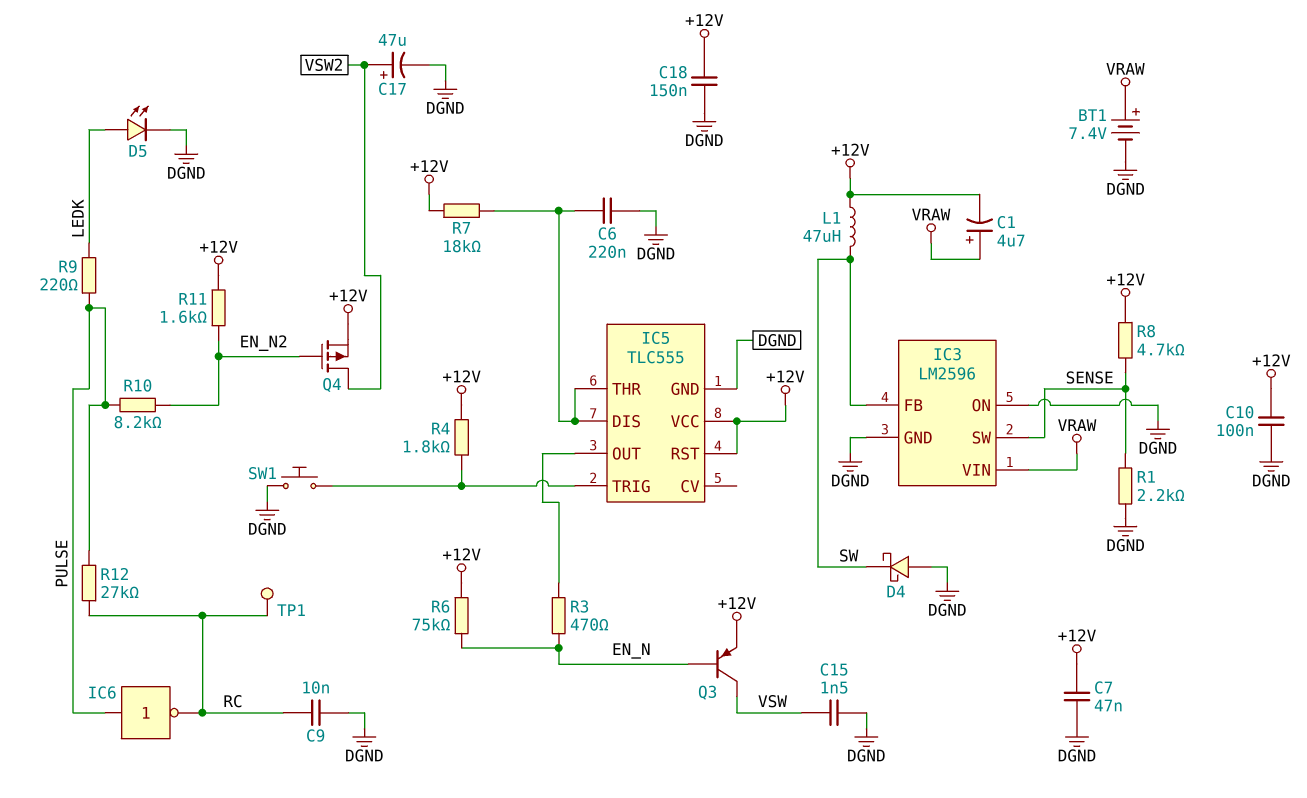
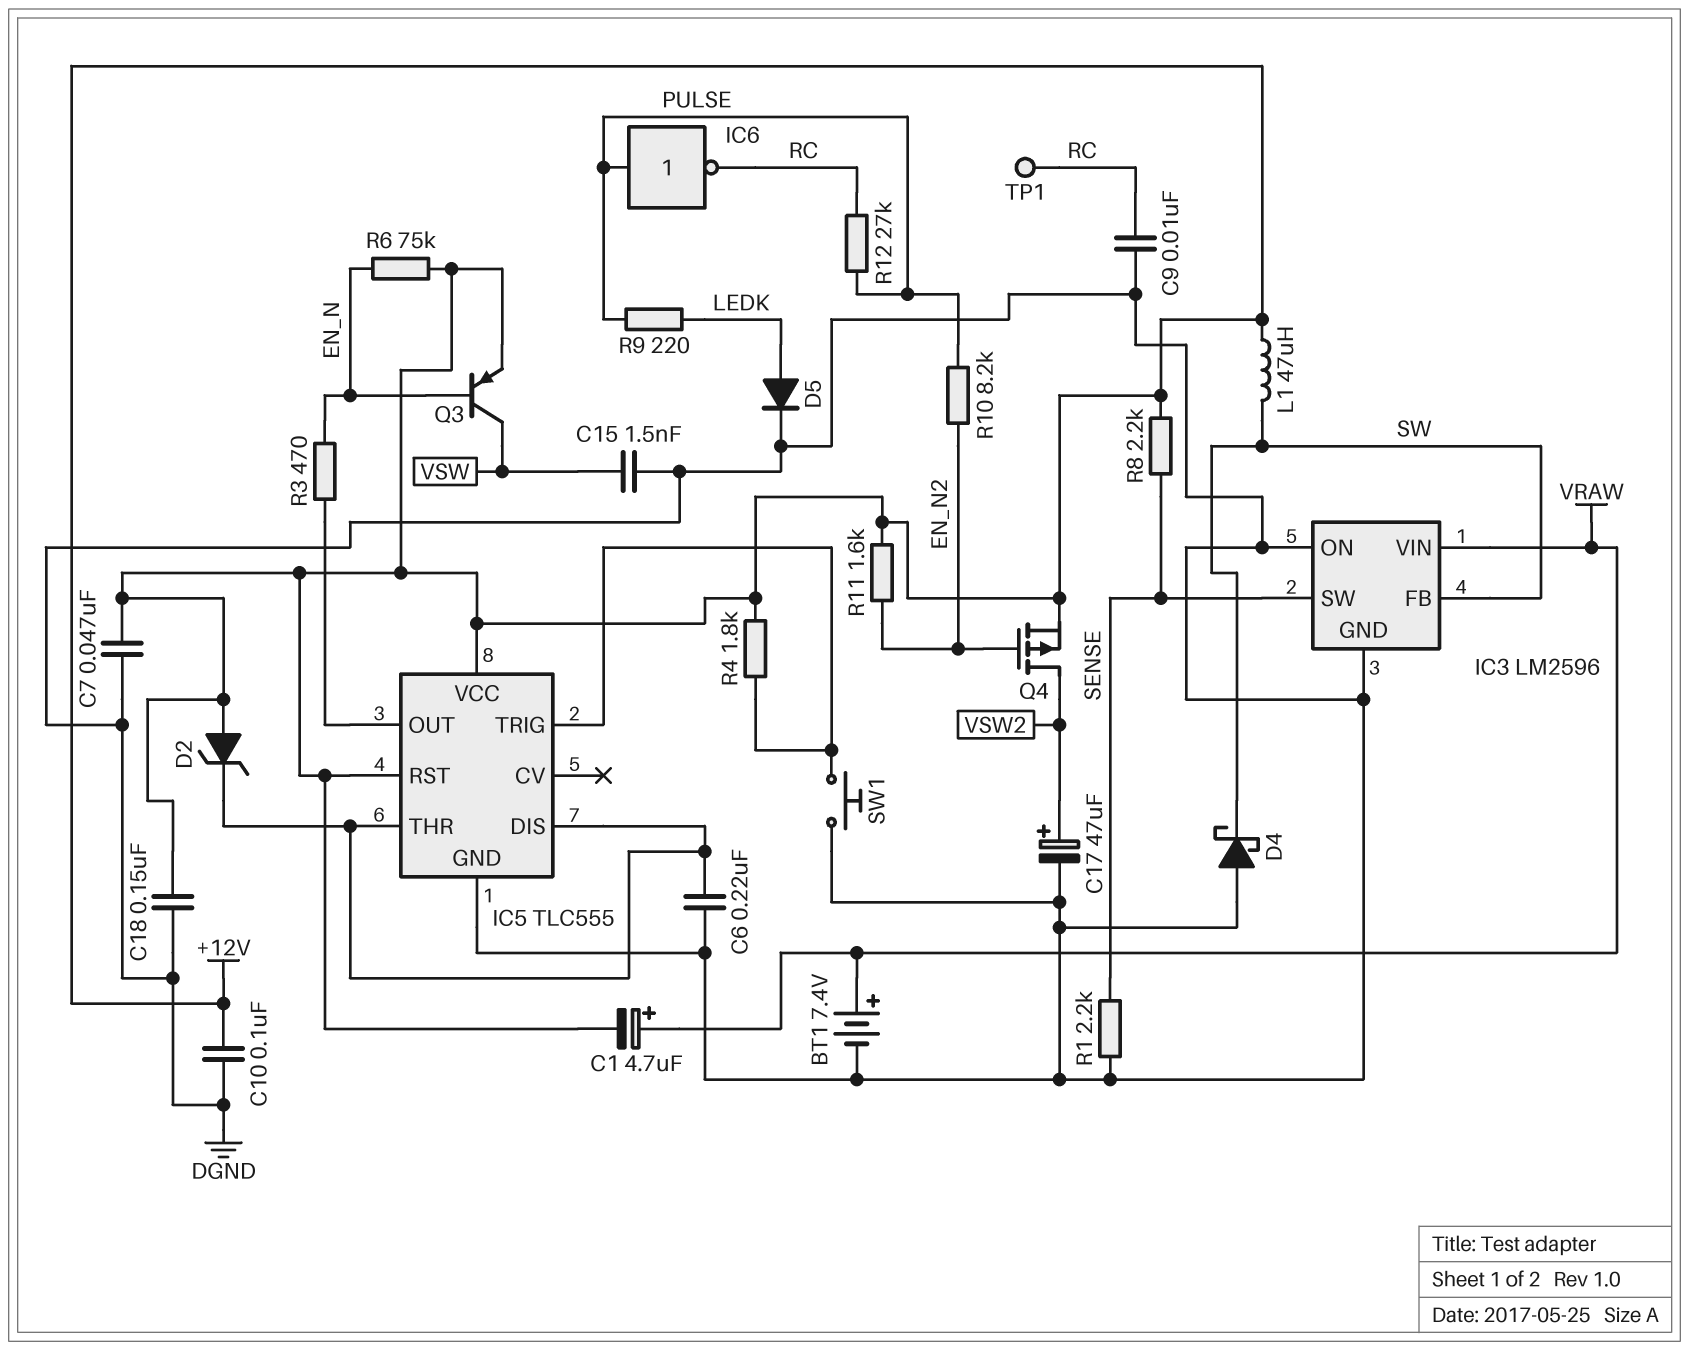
D2: none -> zener (A +12V, K IC5/DIS)
D5: LED (A LEDK, K DGND) -> diode (A LEDK, K DGND)
R7: 18k (+12V, IC5/DIS) -> none
R8: 4.7k (+12V, SENSE) -> 2.2k (+12V, SENSE)

